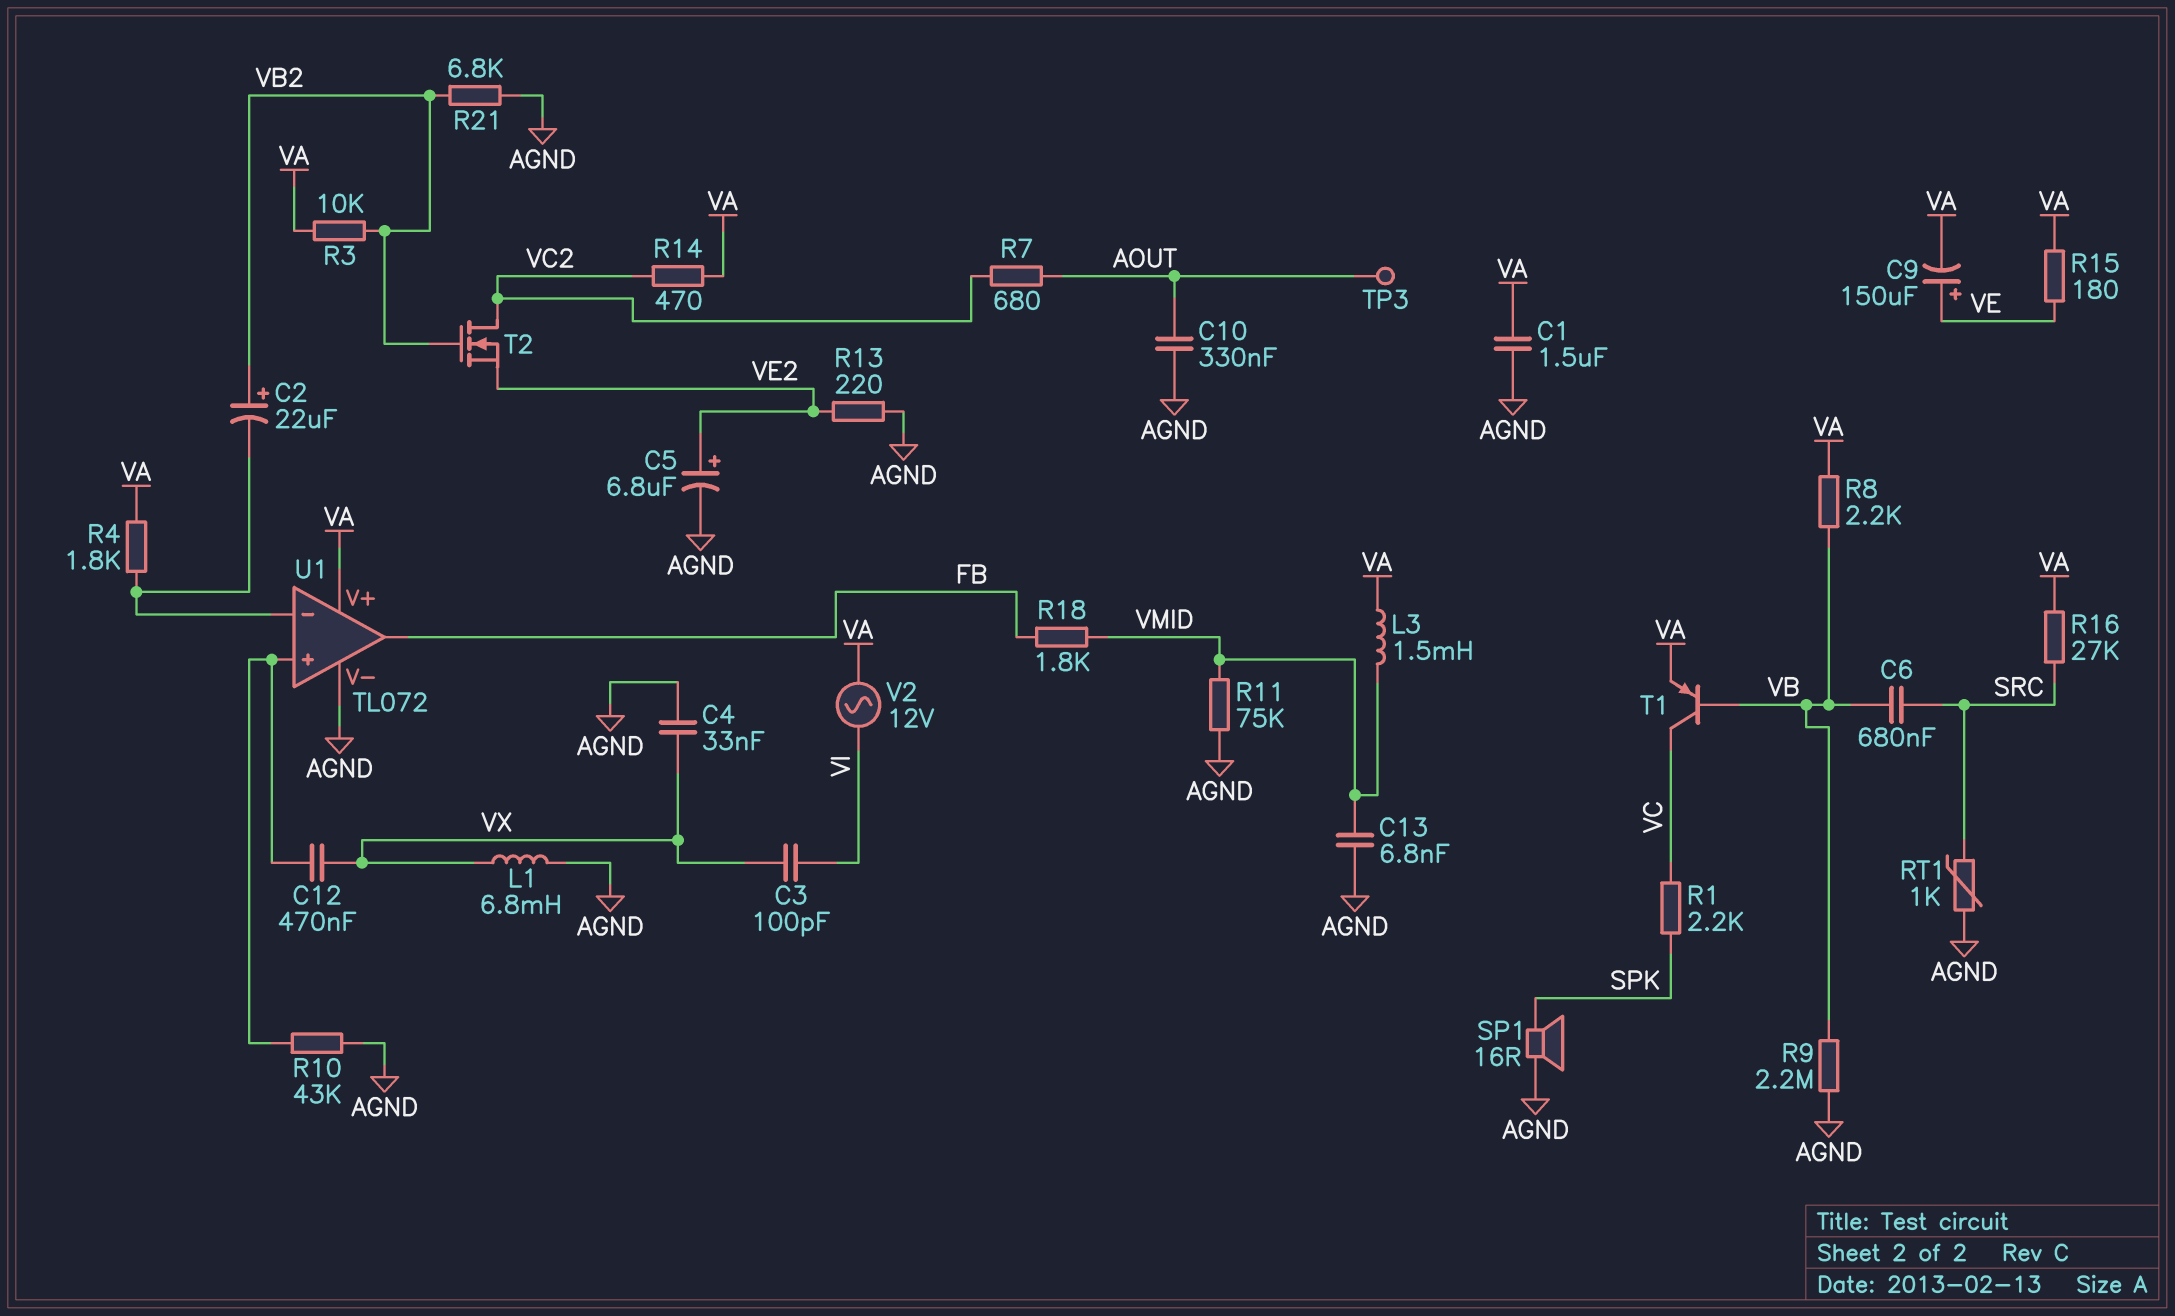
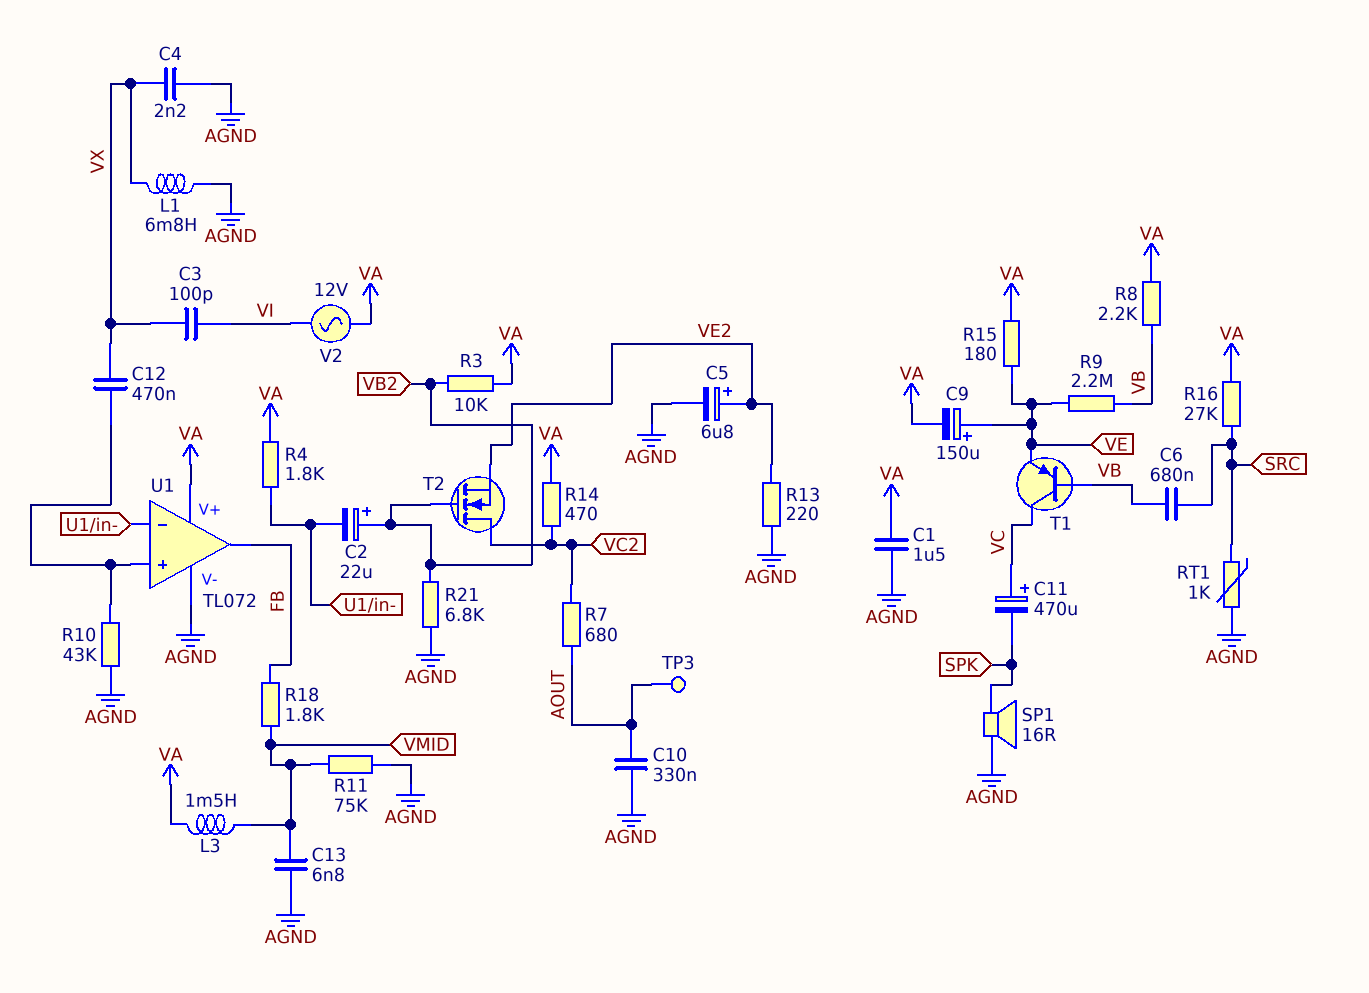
C4: 33nF (AGND, VX) -> 2.2nF (AGND, VX)
C11: none -> 470uF (plus VC, minus SPK)
R1: 2.2k (SPK, VC) -> none
R9: 2.2M (AGND, VB) -> 2.2M (VB, VE)
T1: PNP (B VB, C VC, E VA) -> PNP (B VB, C VC, E VE)

